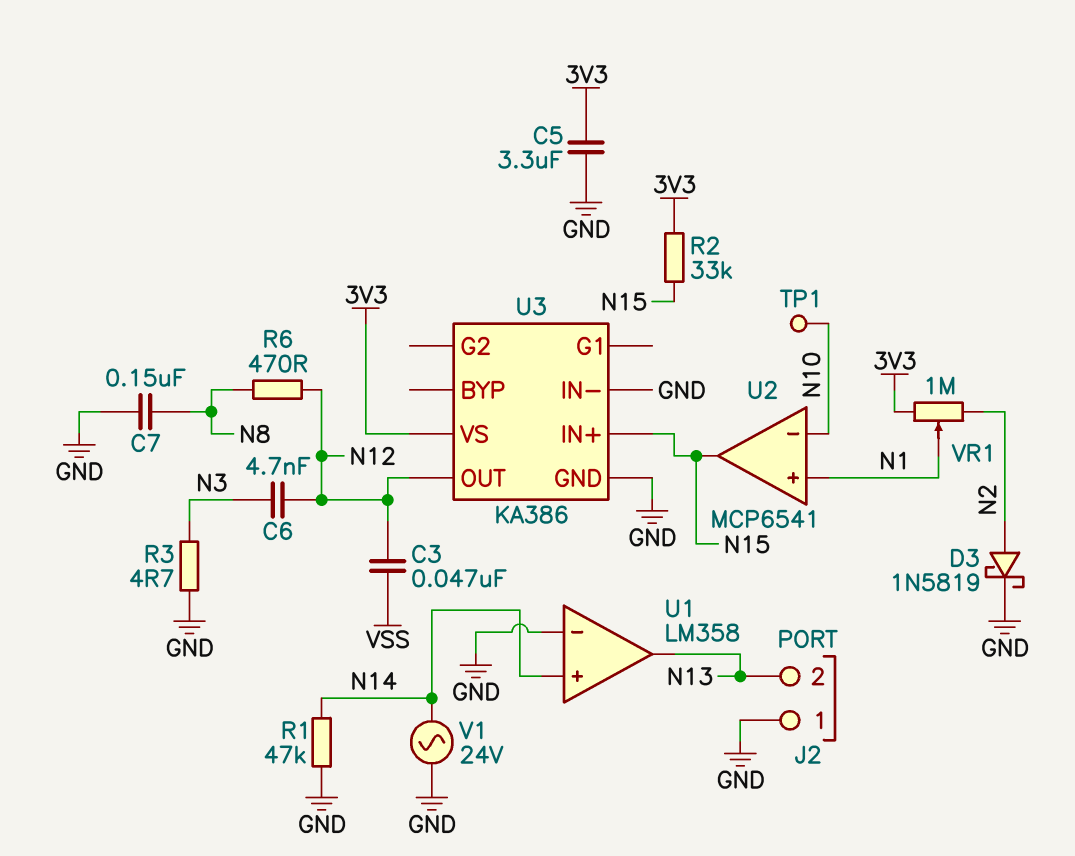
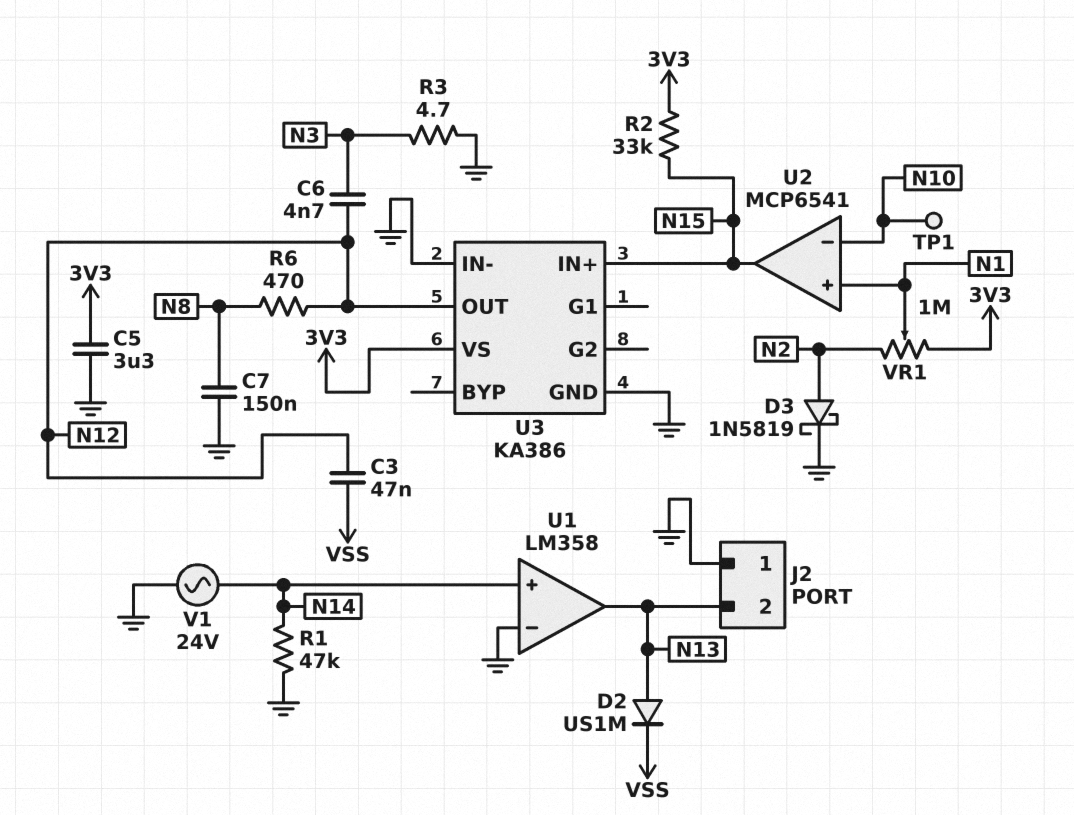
D2: none -> diode US1M (A N13, K VSS)

